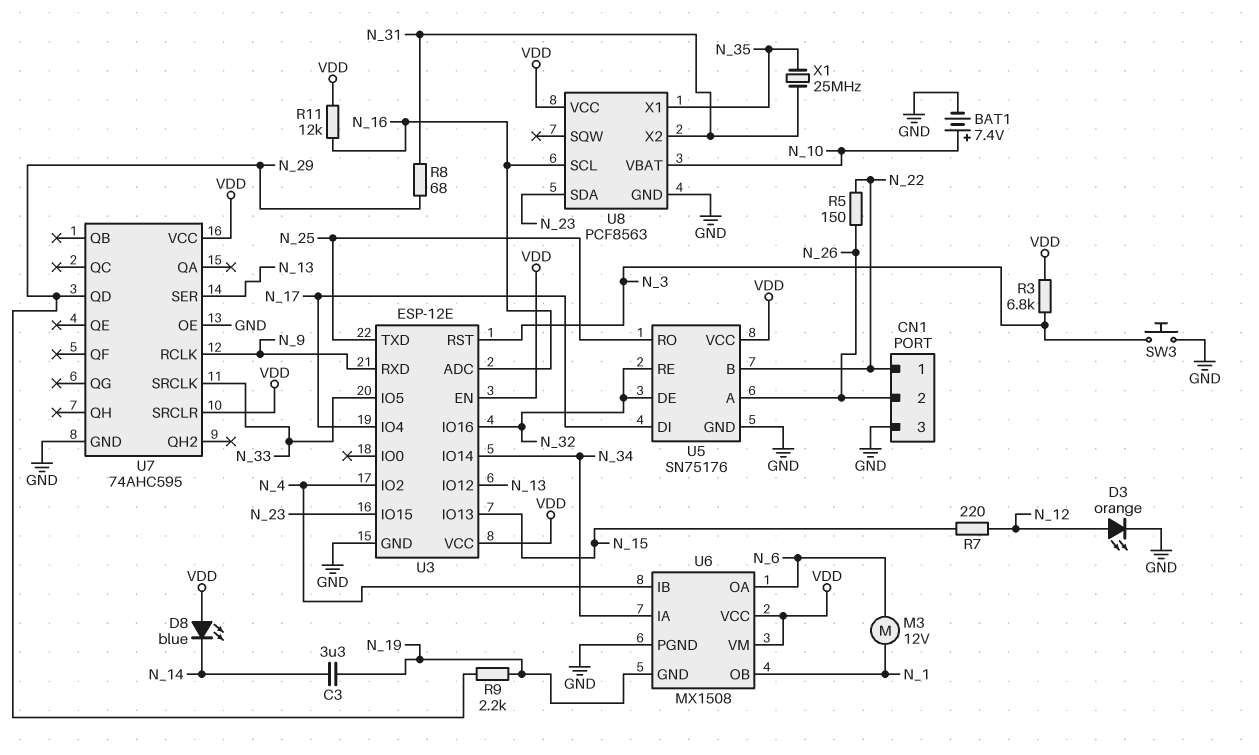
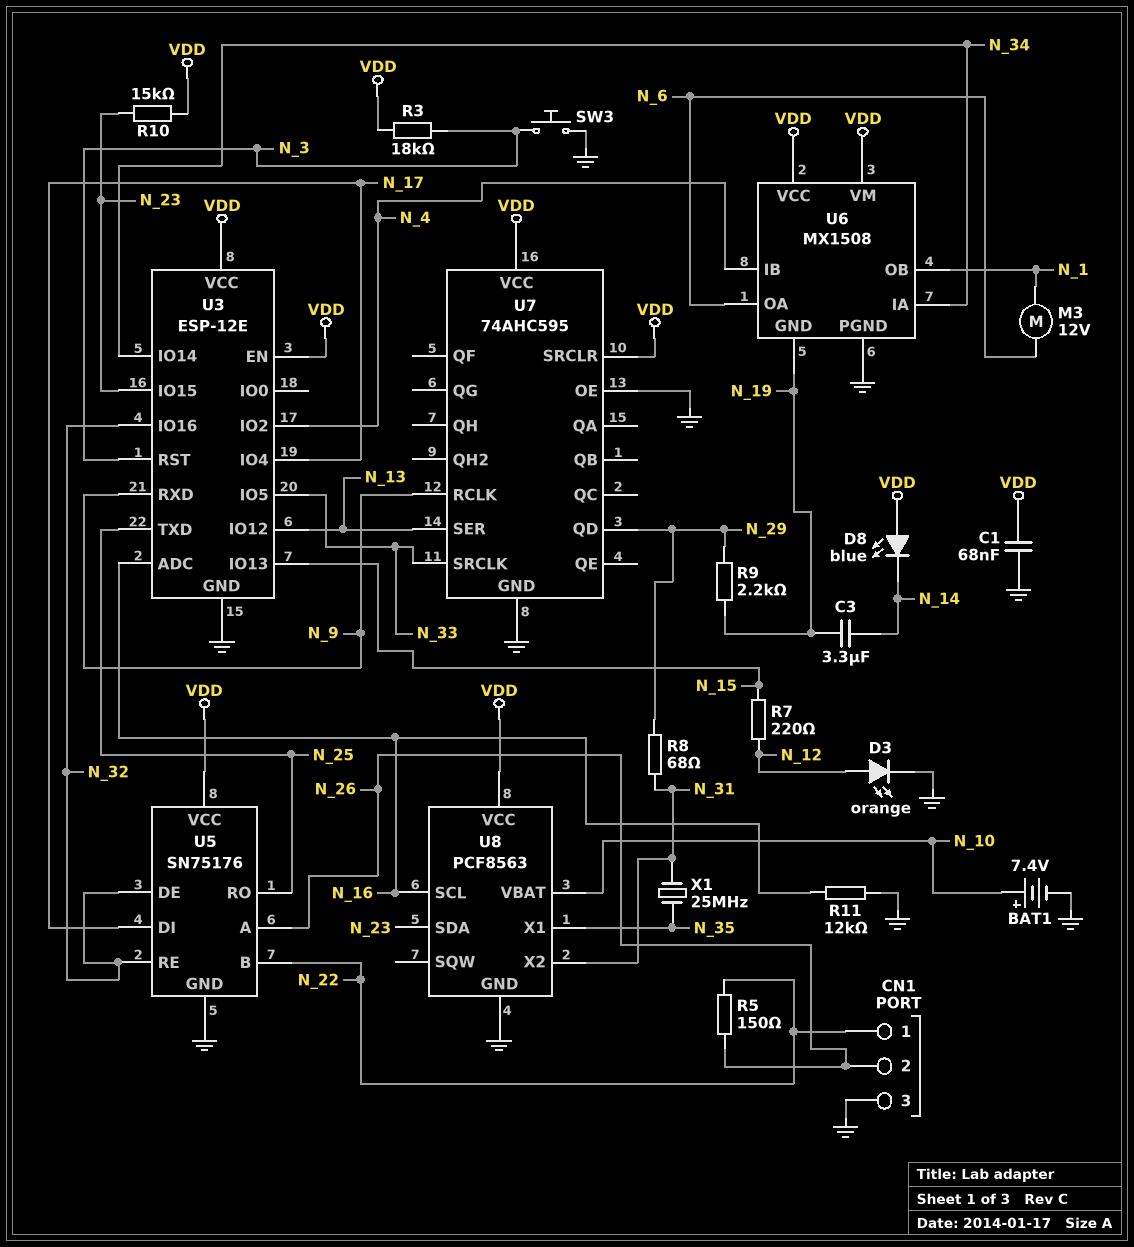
C1: none -> 68nF (GND, VDD)
R3: 6.8k (N_3, VDD) -> 18k (N_3, VDD)
R10: none -> 15k (N_23, VDD)
R11: 12k (N_16, VDD) -> 12k (GND, N_16)

